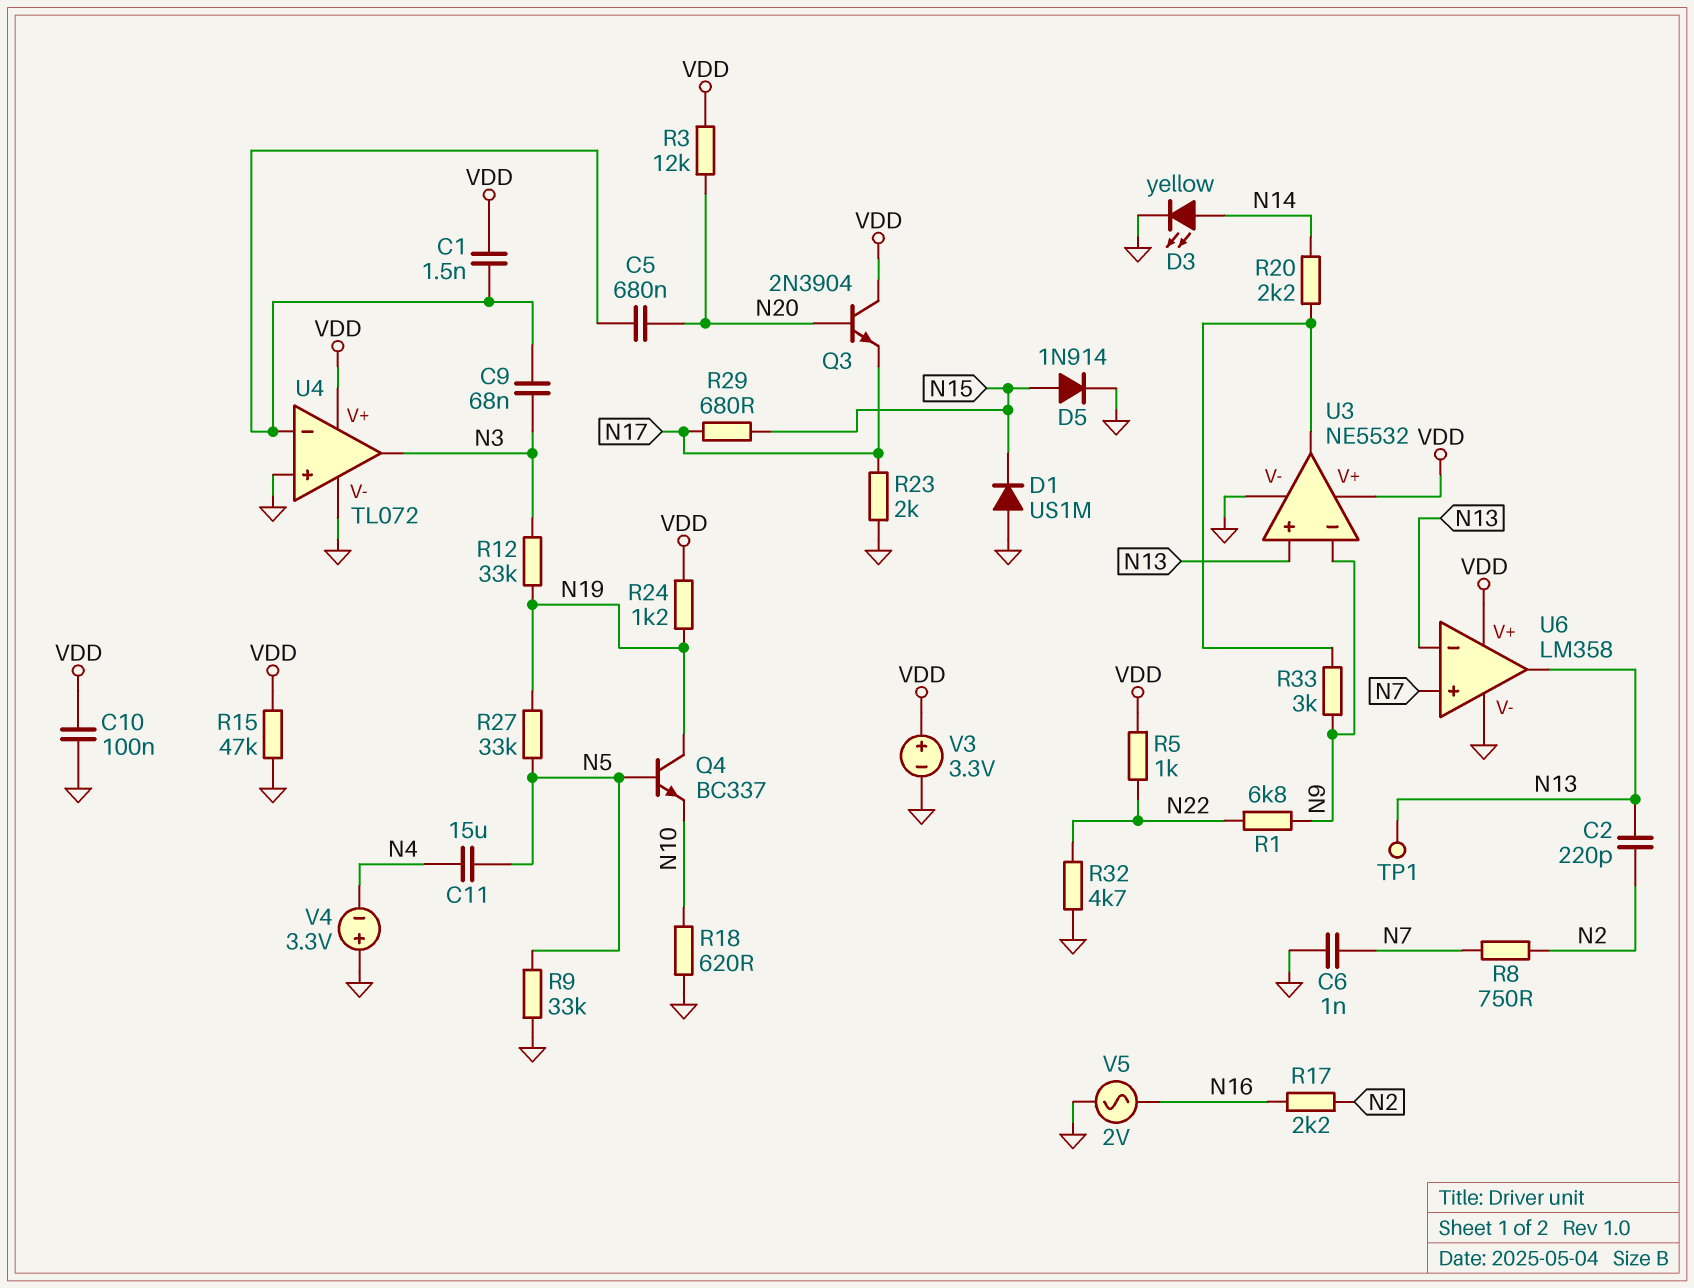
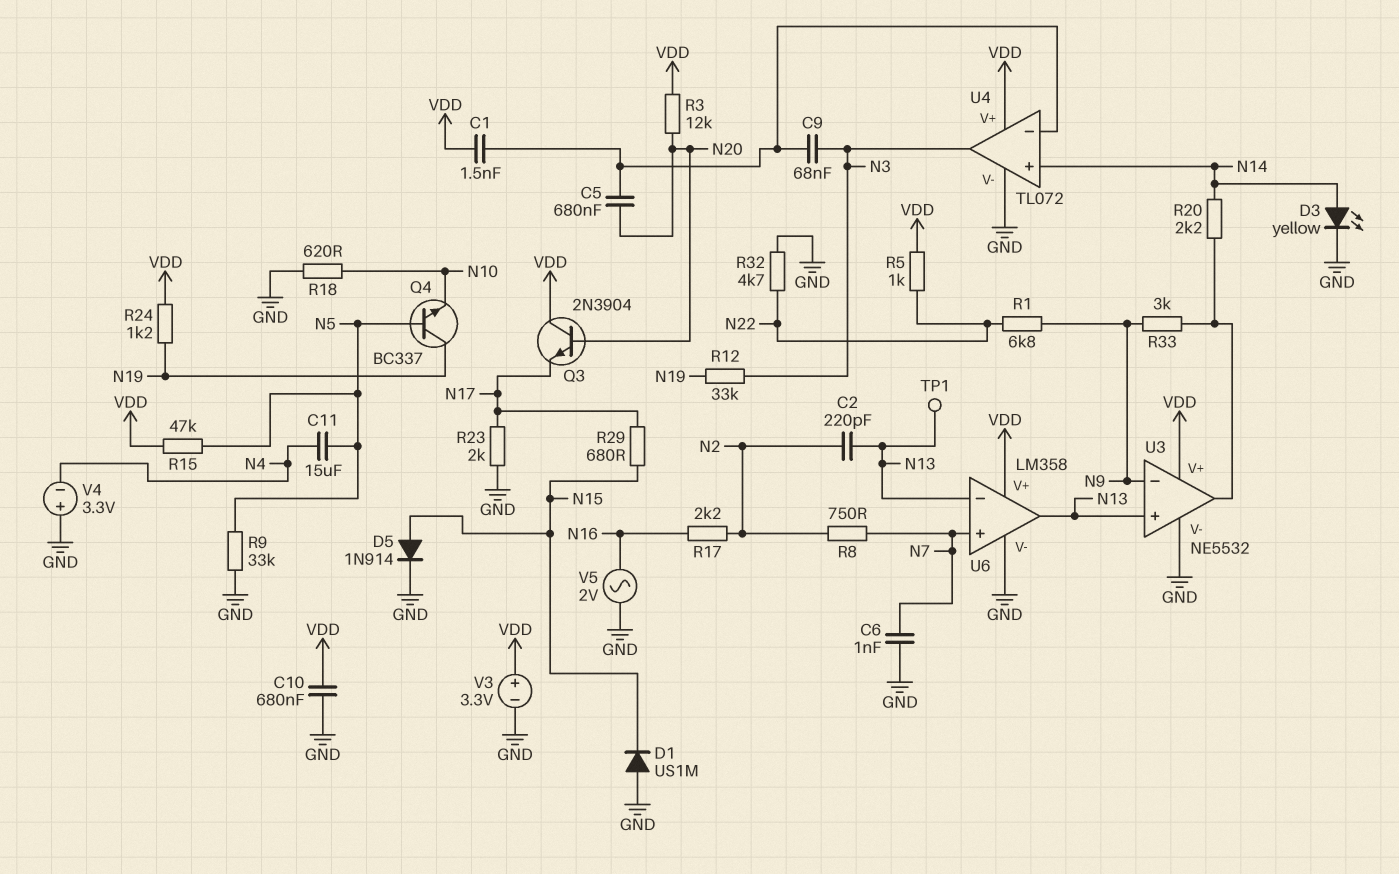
C10: 100nF (GND, VDD) -> 680nF (GND, VDD)
R15: 47k (GND, VDD) -> 47k (N5, VDD)
R27: 33k (N5, N19) -> none
U4 pin in+: GND -> N14

